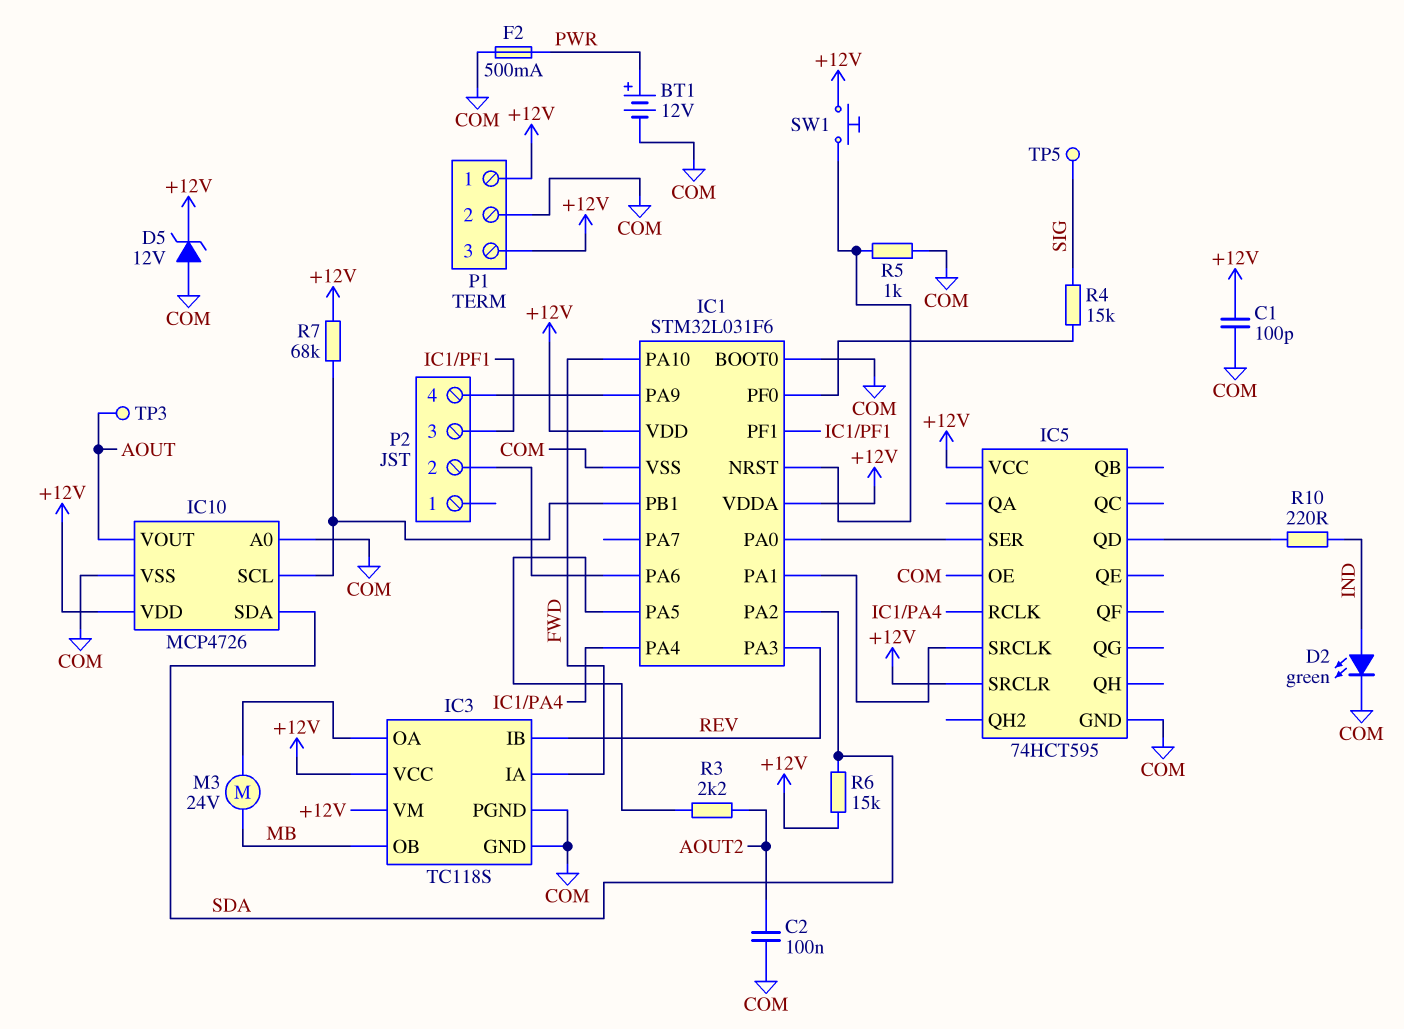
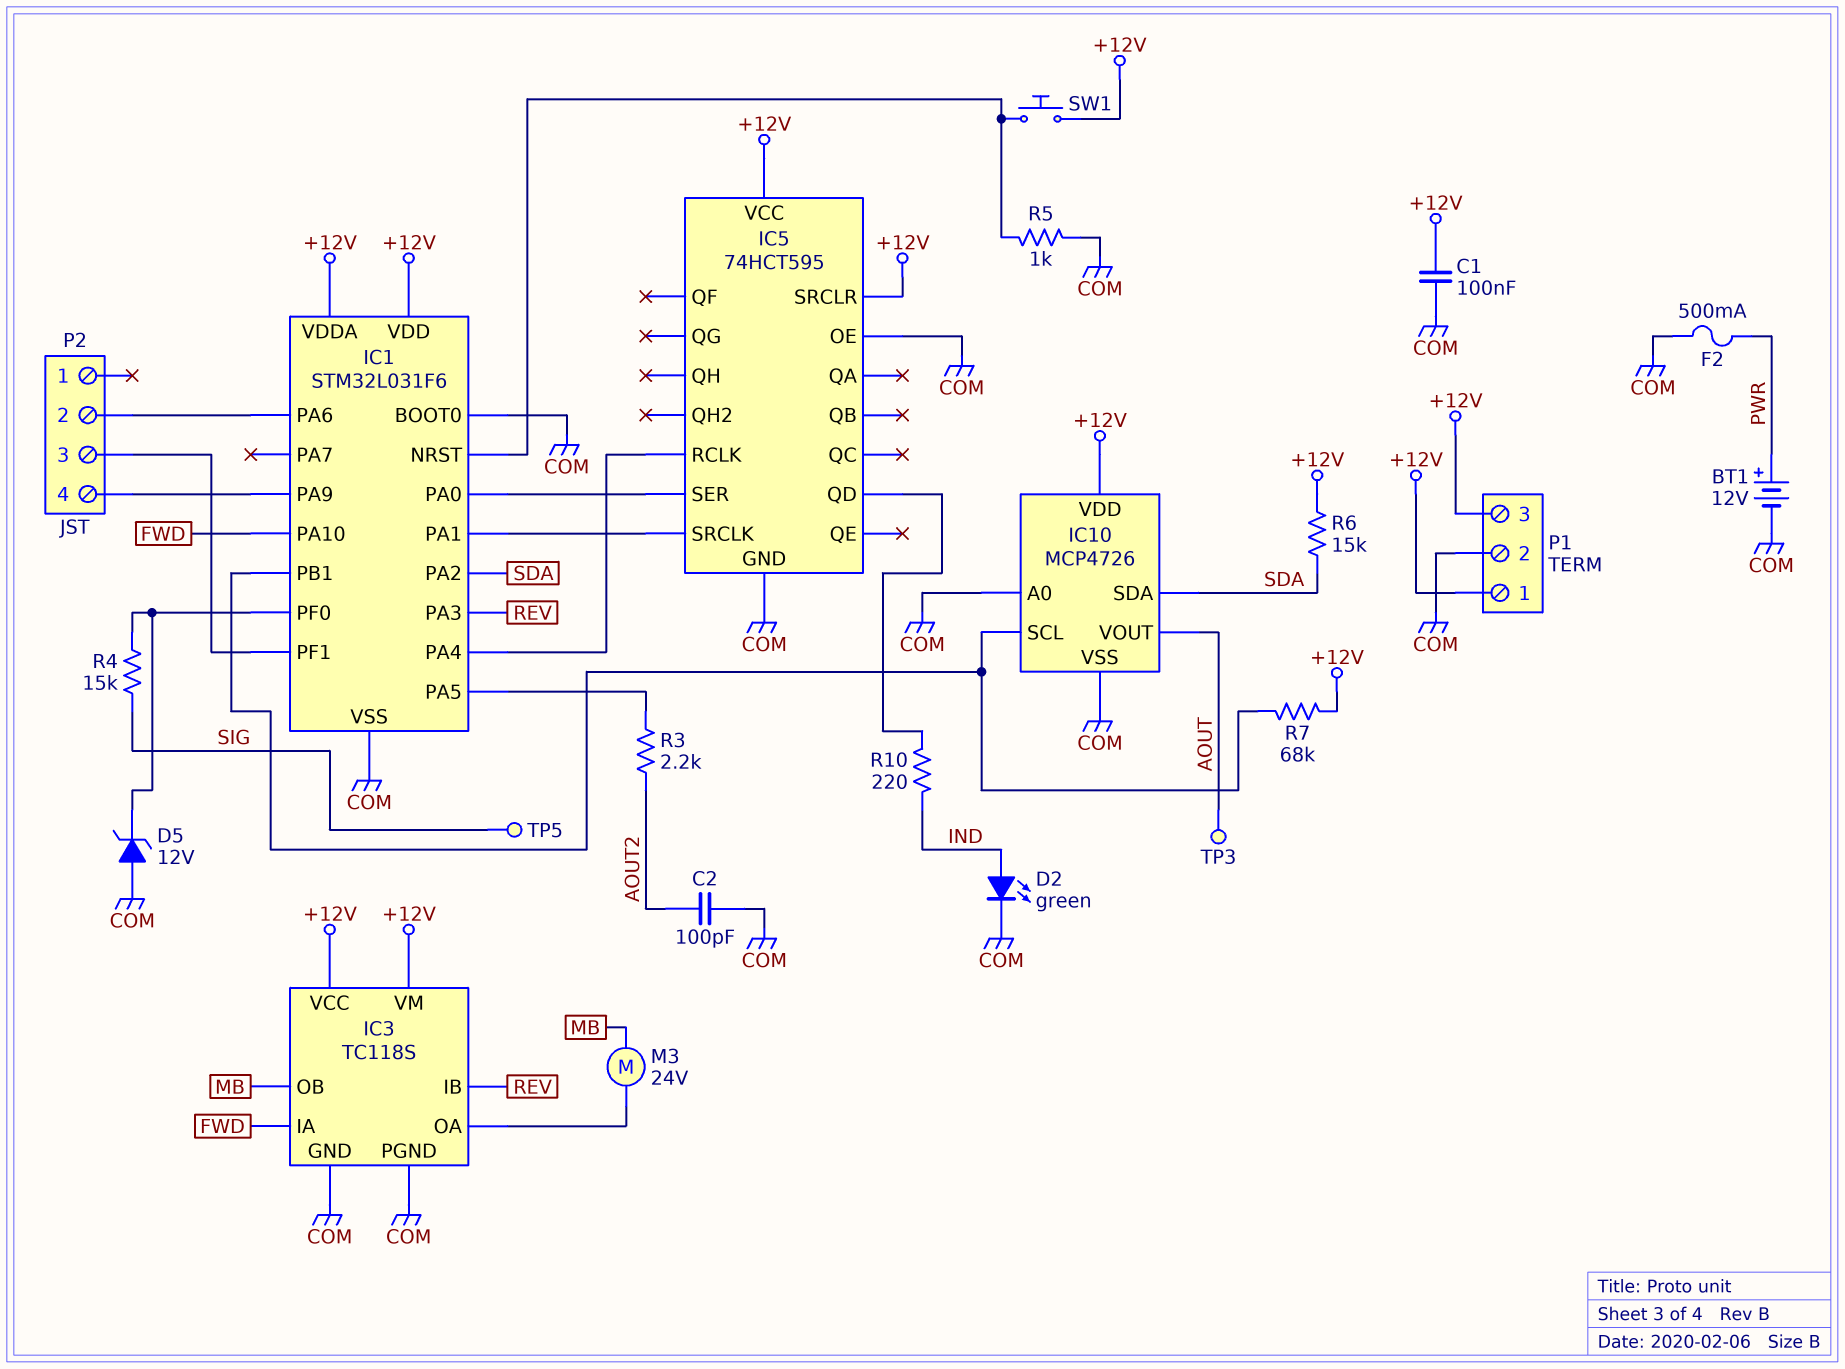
C1: 100pF (+12V, COM) -> 100nF (+12V, COM)
C2: 100nF (AOUT2, COM) -> 100pF (AOUT2, COM)
D5: zener 12V (A COM, K +12V) -> zener 12V (A COM, K IC1/PF0)

